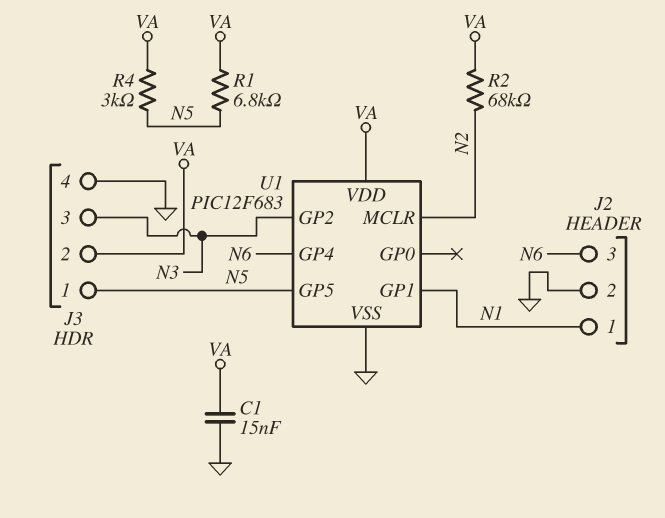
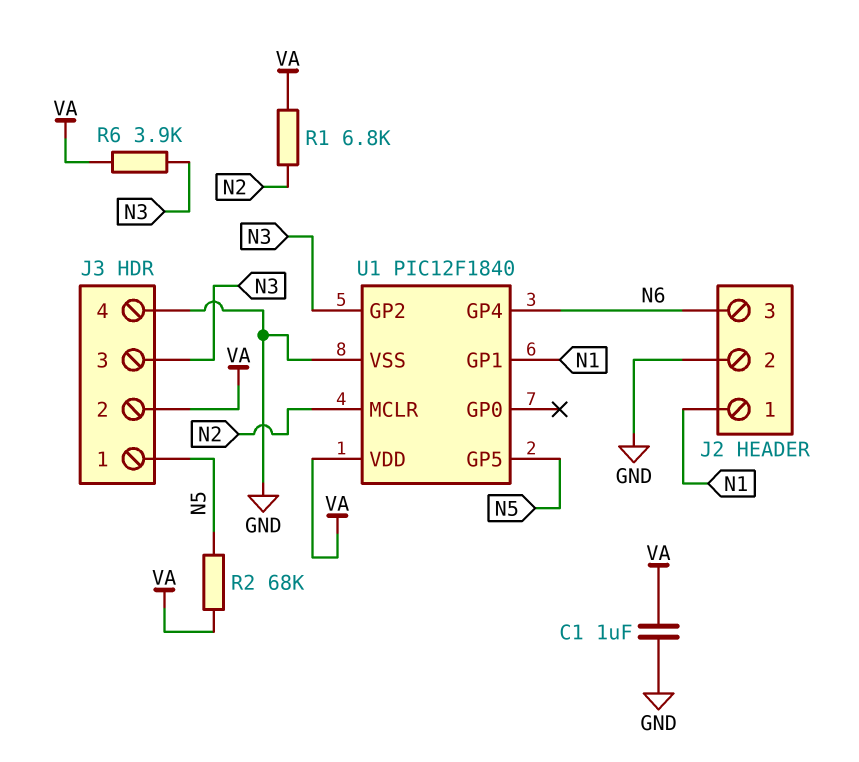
C1: 15nF (GND, VA) -> 1uF (GND, VA)
R1: 6.8k (N5, VA) -> 6.8k (N2, VA)
R2: 68k (N2, VA) -> 68k (N5, VA)
R4: 3k (N5, VA) -> none
R6: none -> 3.9k (N3, VA)
U1: PIC12F683 -> PIC12F1840

